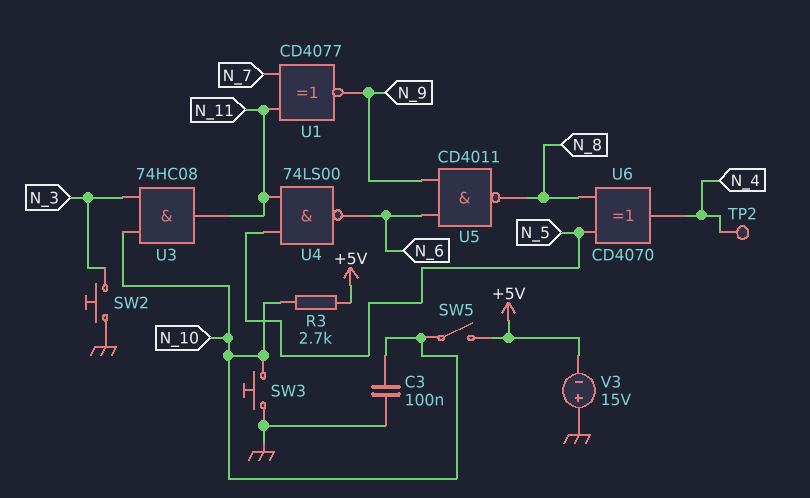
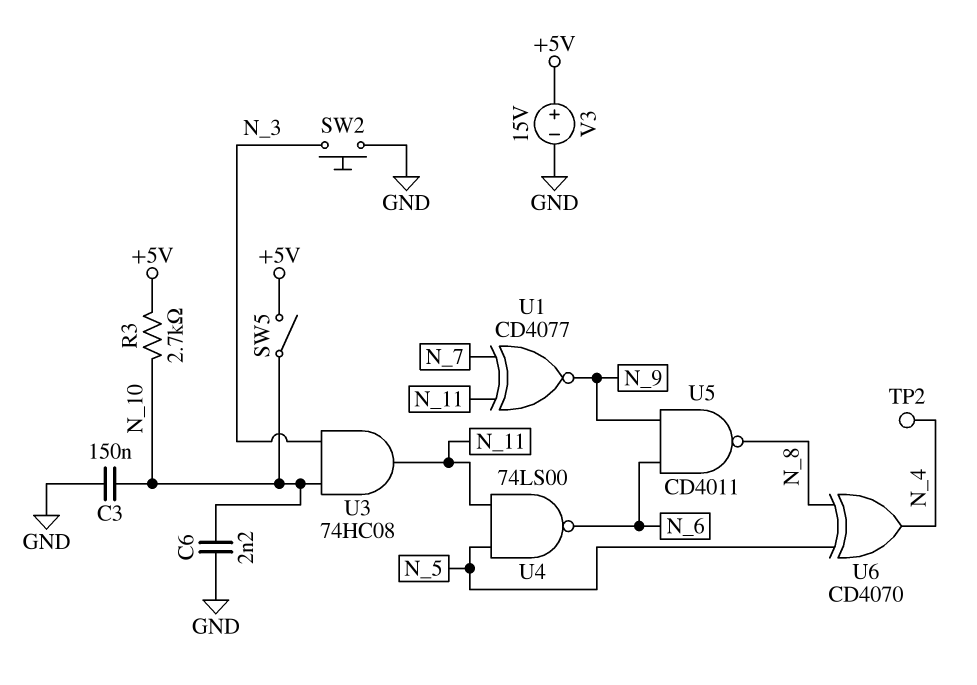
C3: 100nF (GND, N_10) -> 150nF (GND, N_10)
C6: none -> 2.2nF (GND, N_10)
SW3: button (GND, N_10) -> none
V3: 15V (plus GND, minus +5V) -> 15V (plus +5V, minus GND)

